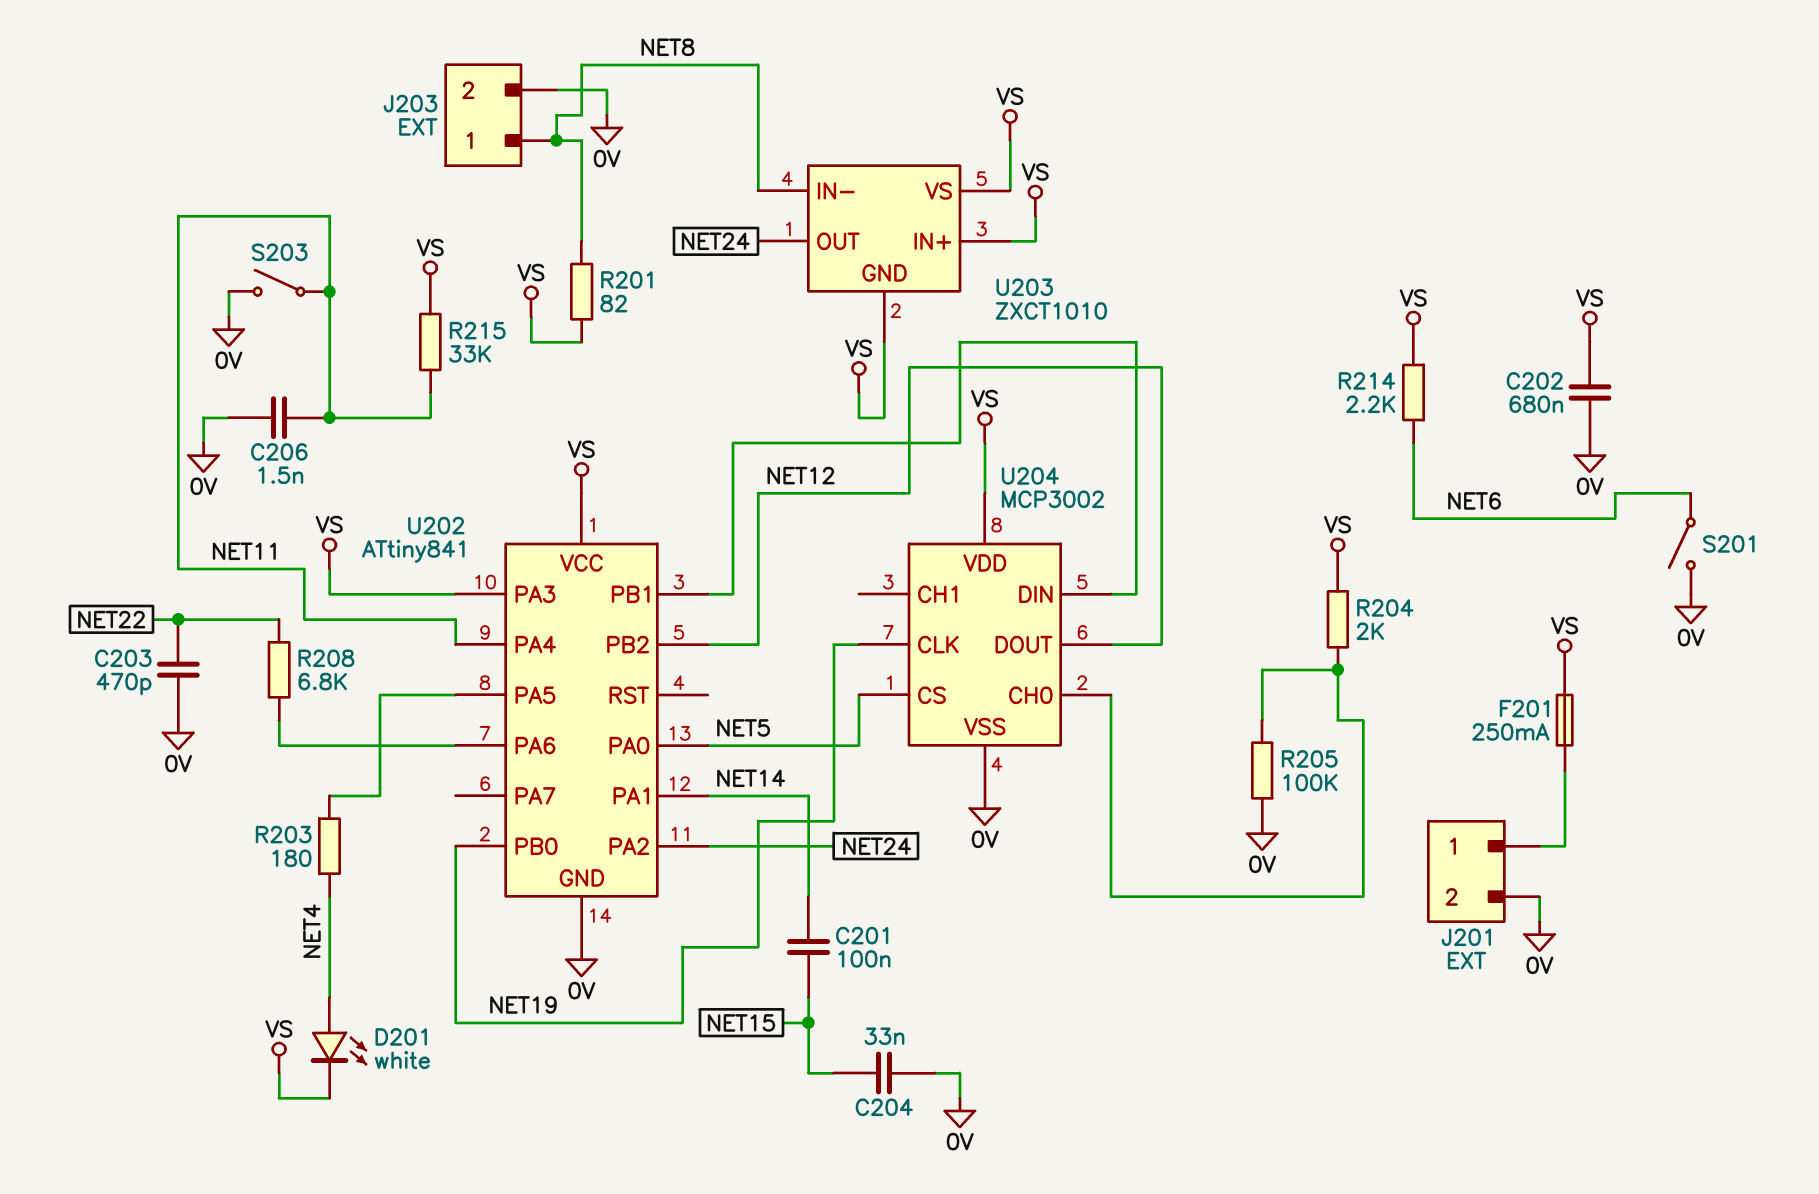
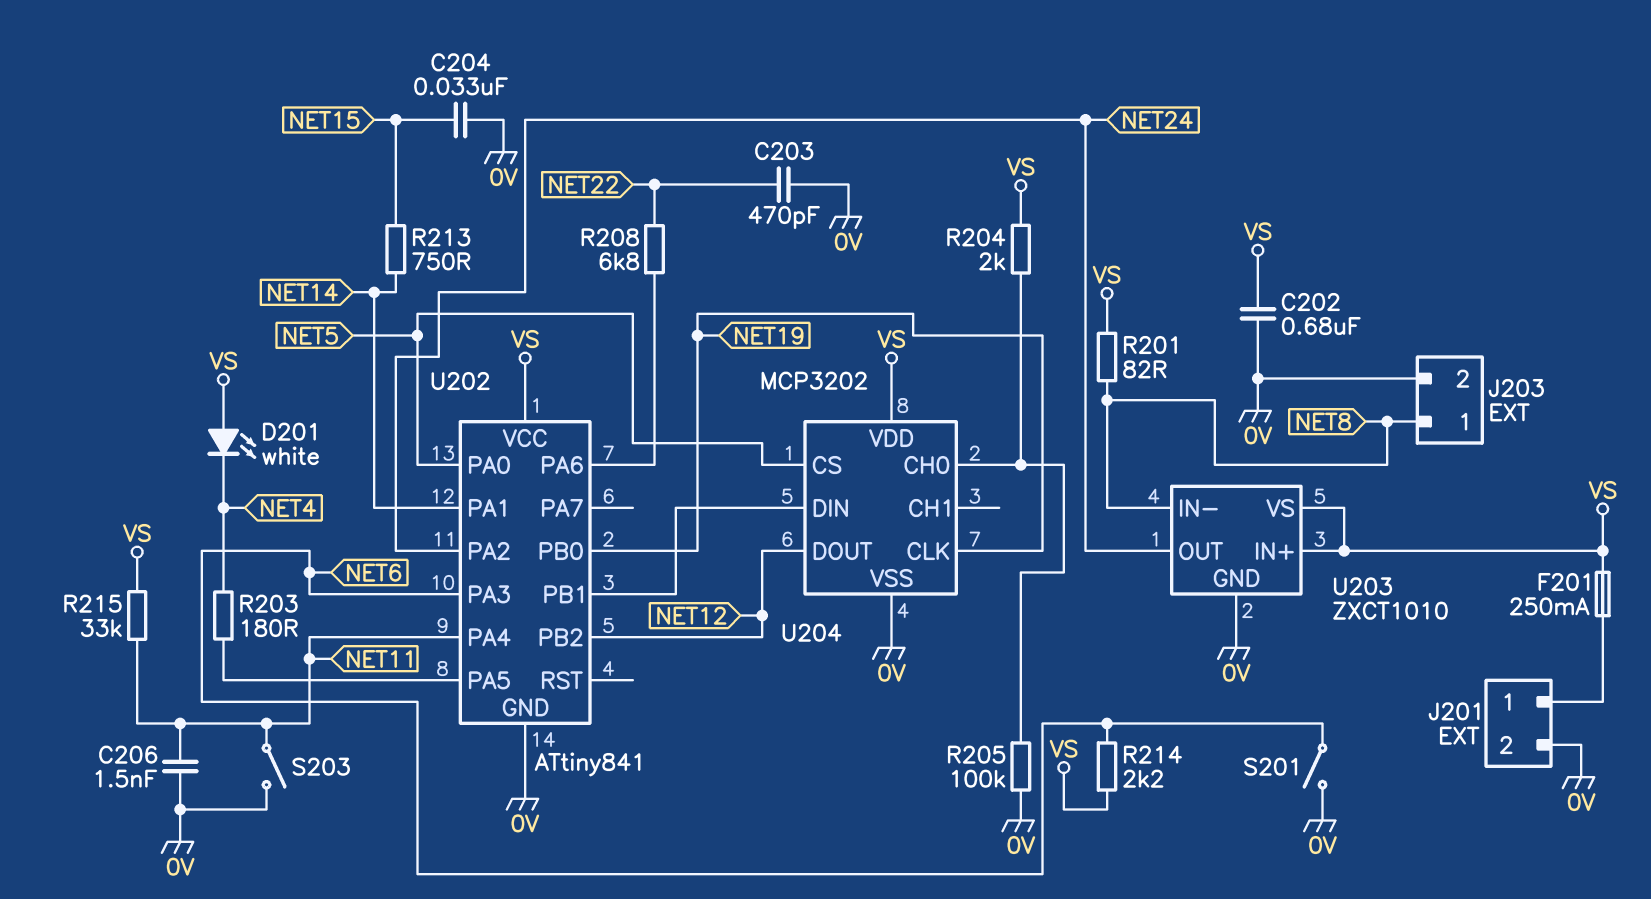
C201: 100nF (NET14, NET15) -> none
D201: LED white (A NET4, K VS) -> LED white (A VS, K NET4)
R213: none -> 750 (NET14, NET15)
U202 pin PA3: VS -> NET6
U203 pin GND: VS -> 0V
U204: MCP3002 -> MCP3202

